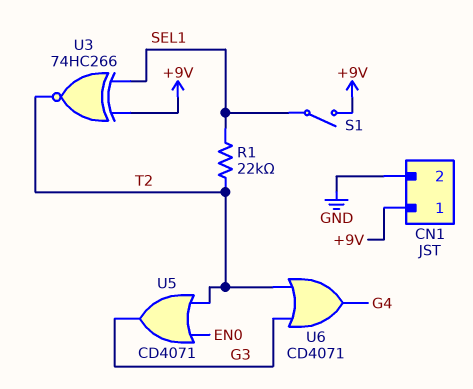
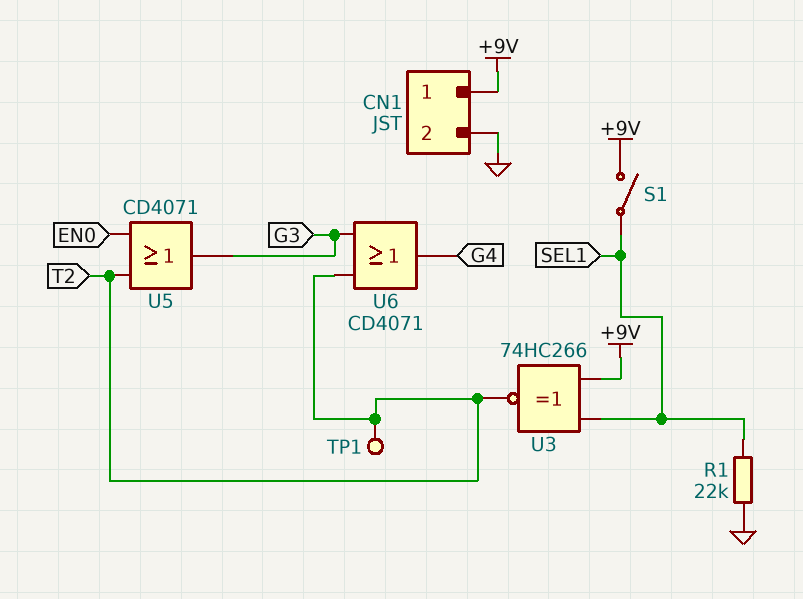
R1: 22k (SEL1, T2) -> 22k (GND, SEL1)
TP1: none -> test point (T2)

